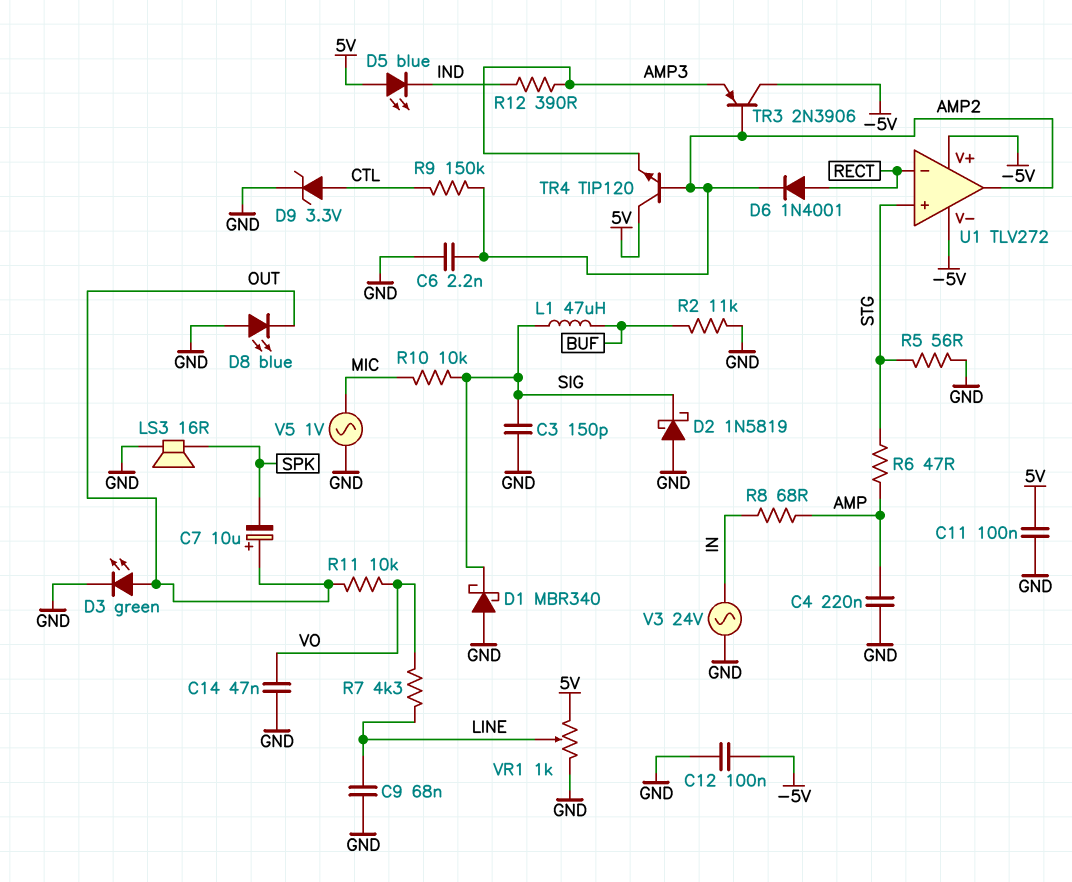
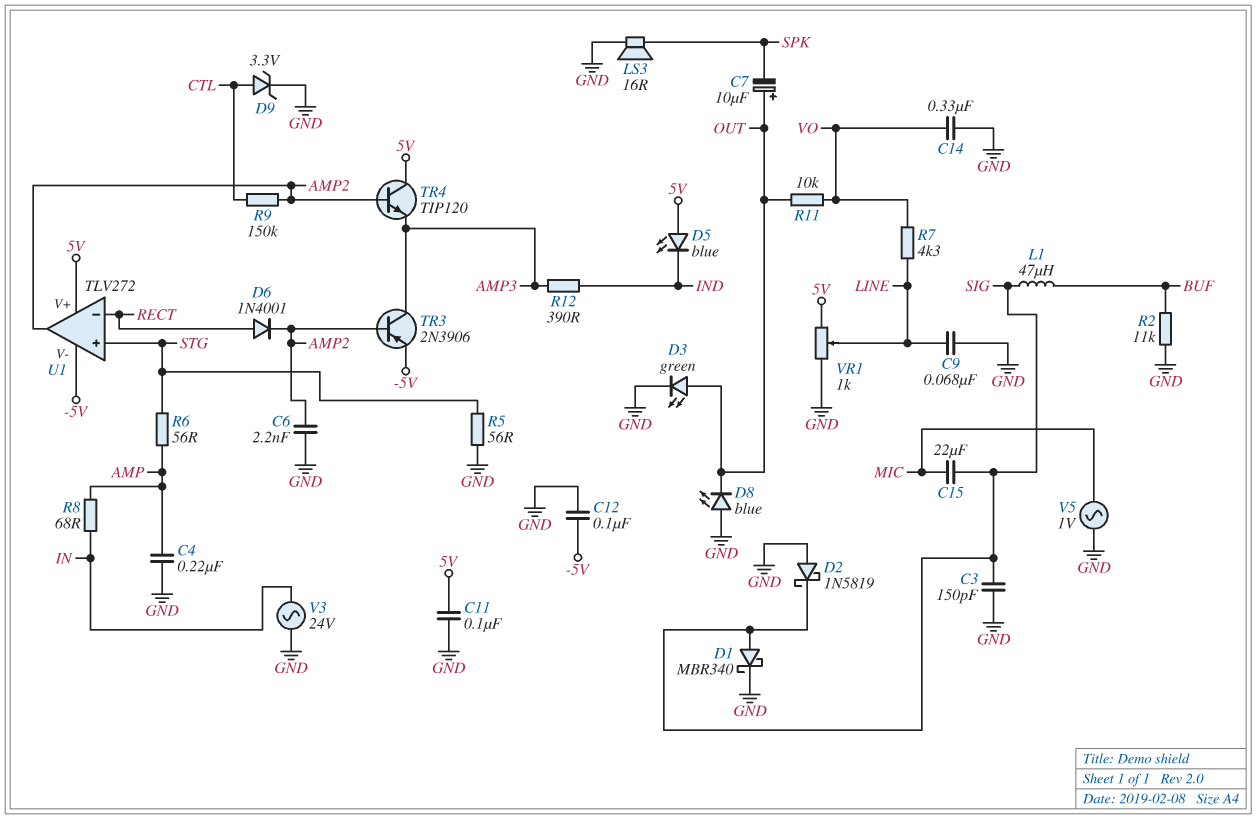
C14: 47nF (GND, VO) -> 330nF (GND, VO)
C15: none -> 22uF (MIC, SIG)
D1: schottky MBR340 (A GND, K SIG) -> schottky MBR340 (A SIG, K GND)
R6: 47 (AMP, STG) -> 56 (AMP, STG)
R10: 10k (MIC, SIG) -> none
TR3: PNP 2N3906 (B AMP2, C -5V, E AMP3) -> PNP 2N3906 (B AMP2, C AMP3, E -5V)
U1 pin V+: -5V -> 5V

